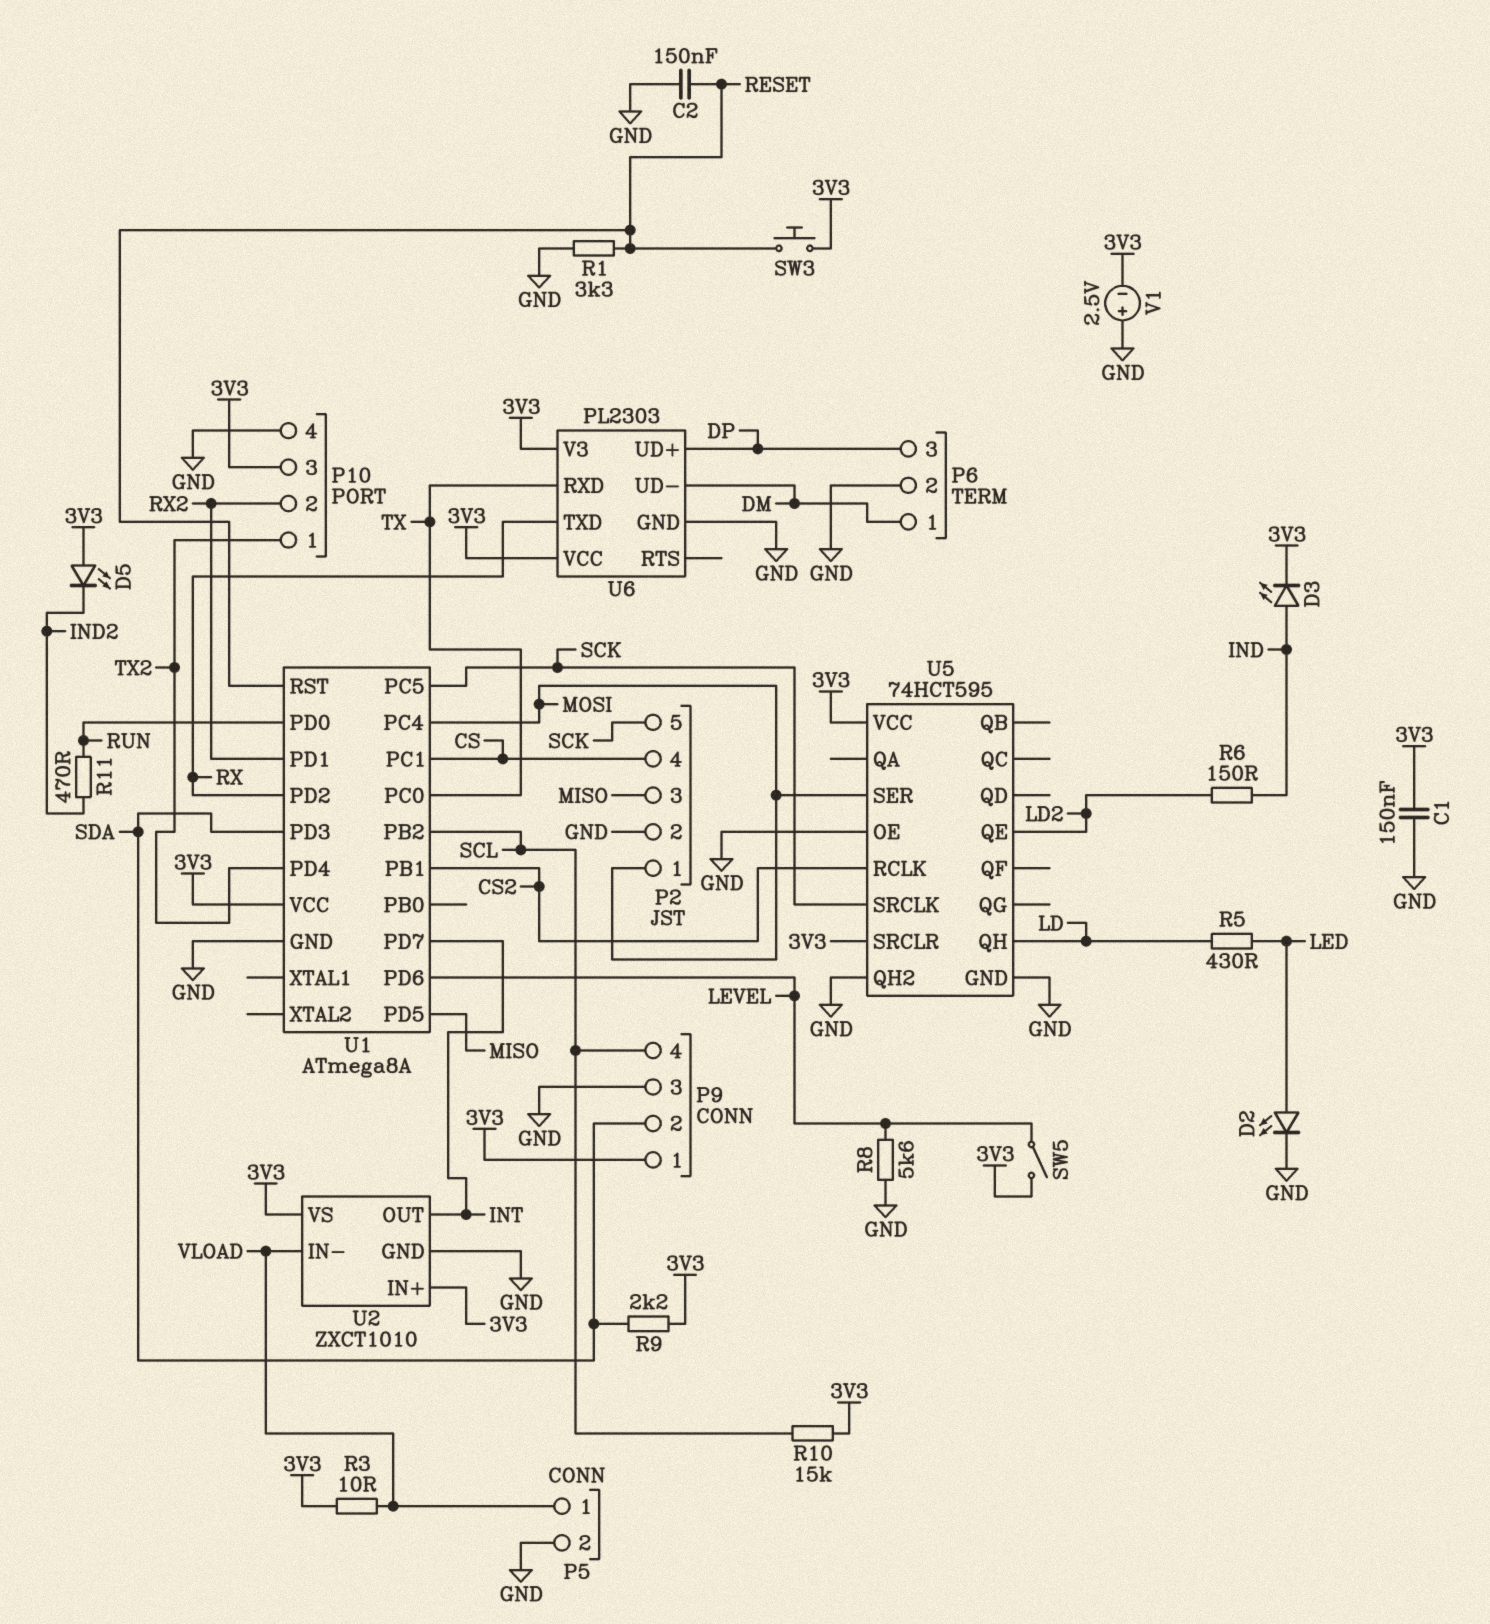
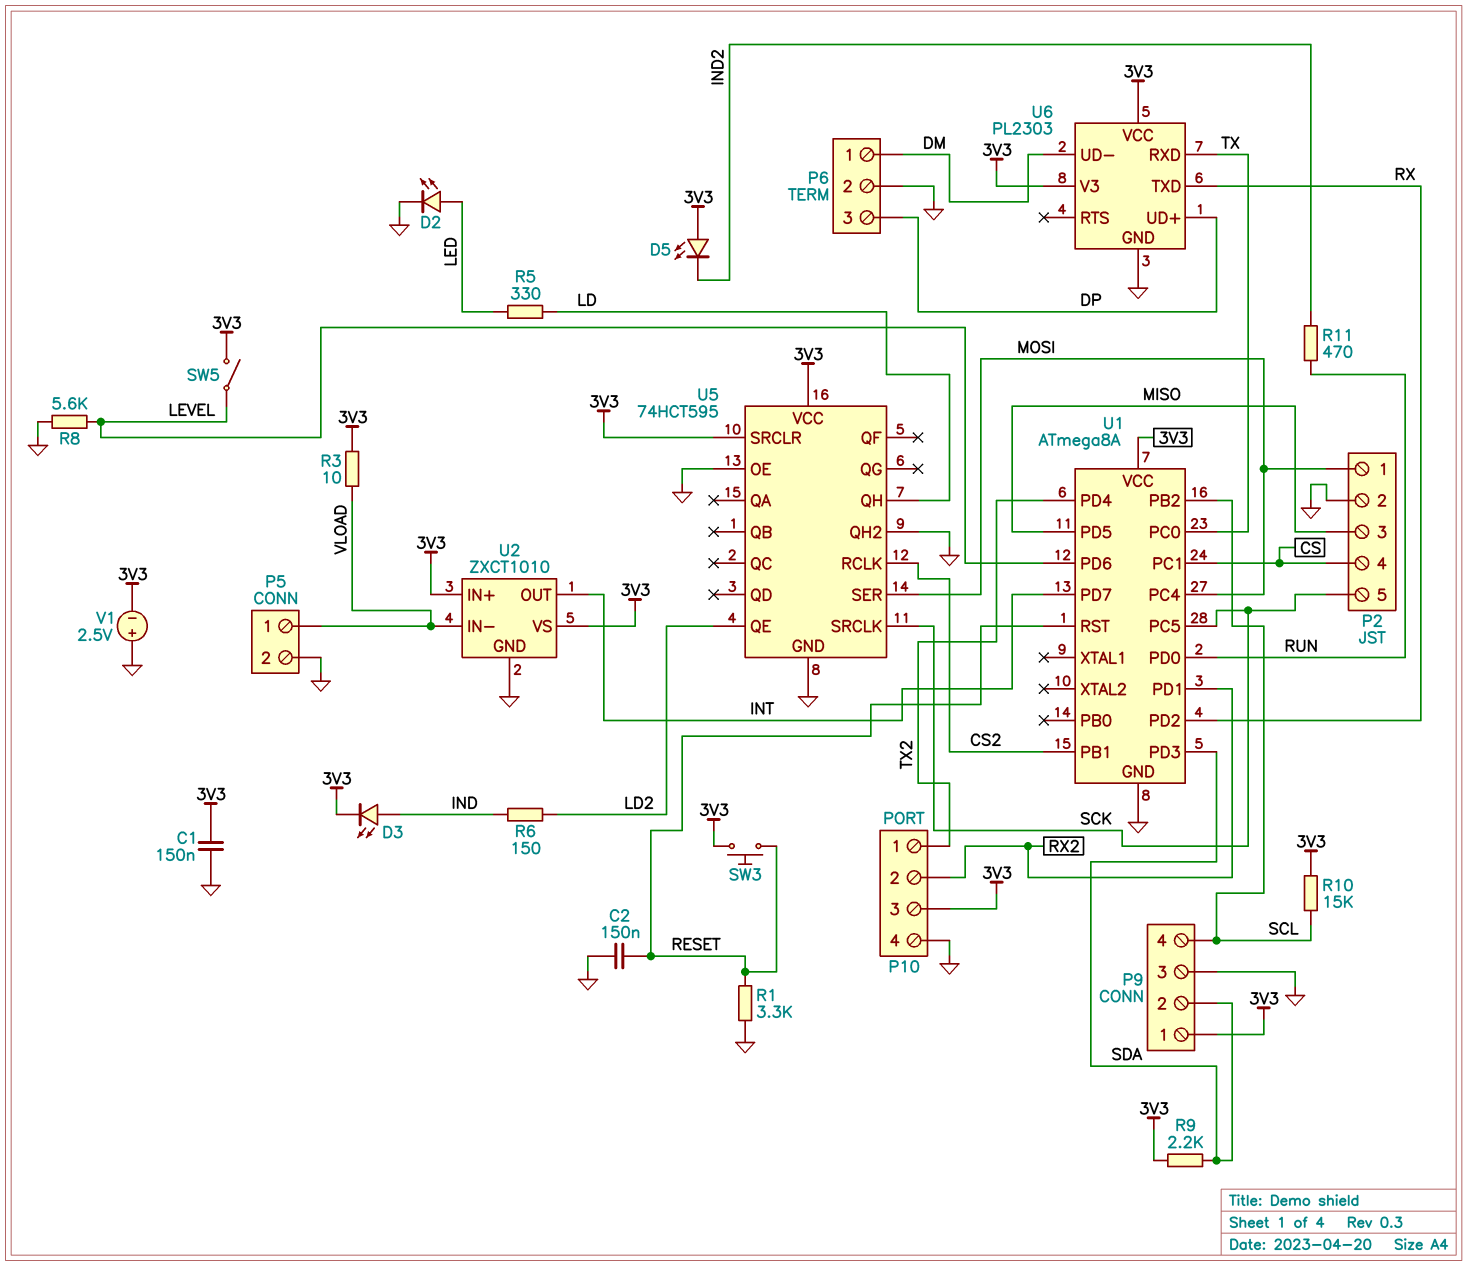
R5: 430 (LD, LED) -> 330 (LD, LED)

